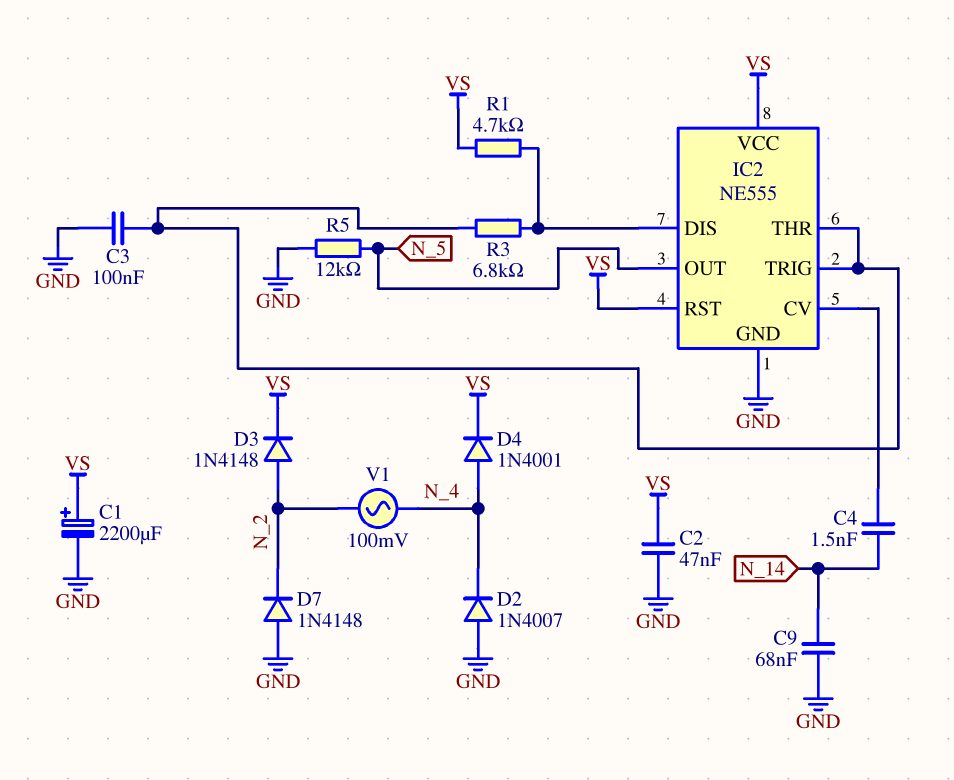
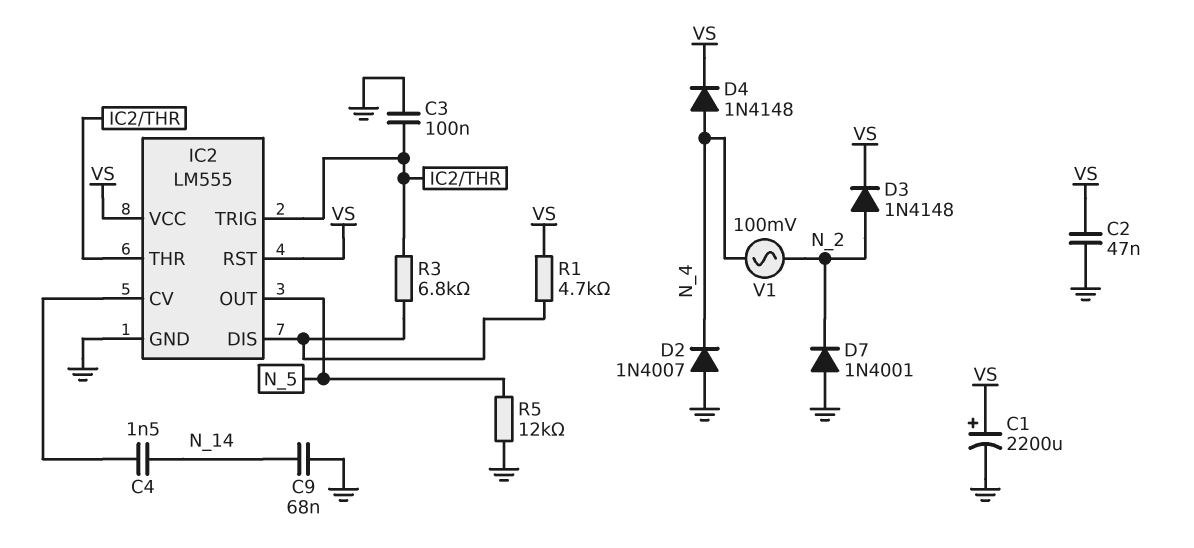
D4: diode 1N4001 (A N_4, K VS) -> diode 1N4148 (A N_4, K VS)
D7: diode 1N4148 (A GND, K N_2) -> diode 1N4001 (A GND, K N_2)
IC2: NE555 -> LM555

